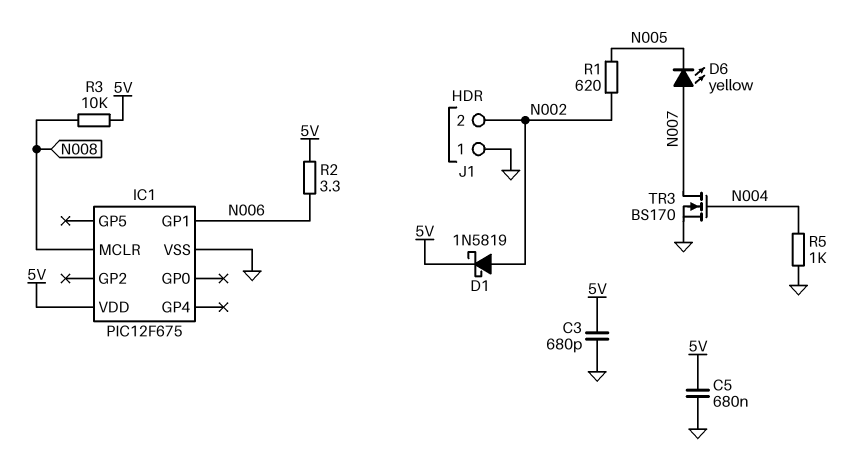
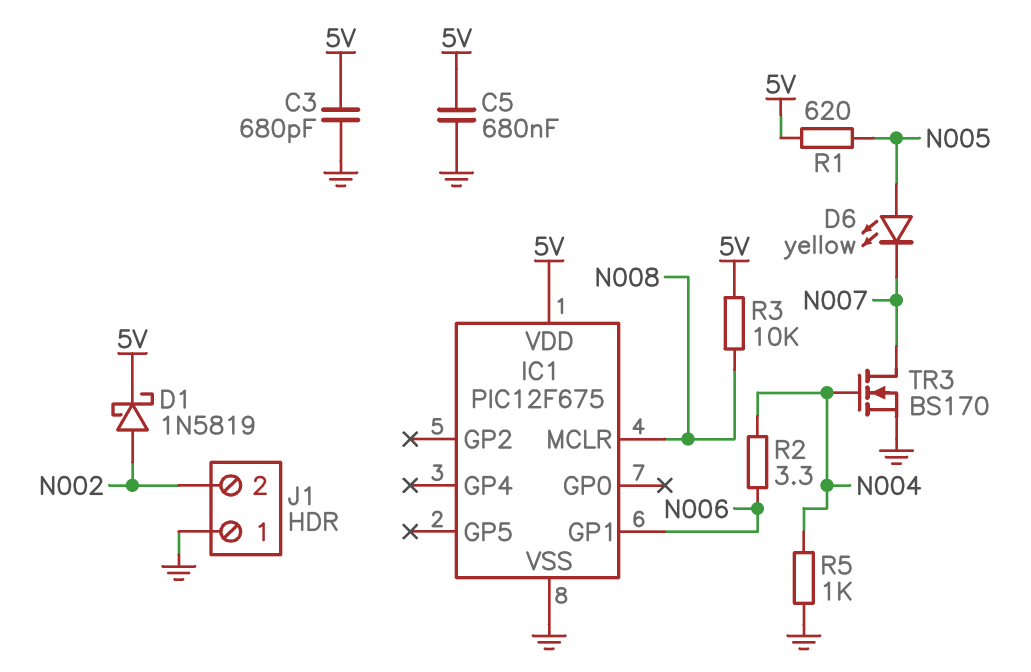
D6: LED yellow (A N007, K N005) -> LED yellow (A N005, K N007)
R1: 620 (N002, N005) -> 620 (5V, N005)
R2: 3.3 (5V, N006) -> 3.3 (N004, N006)

